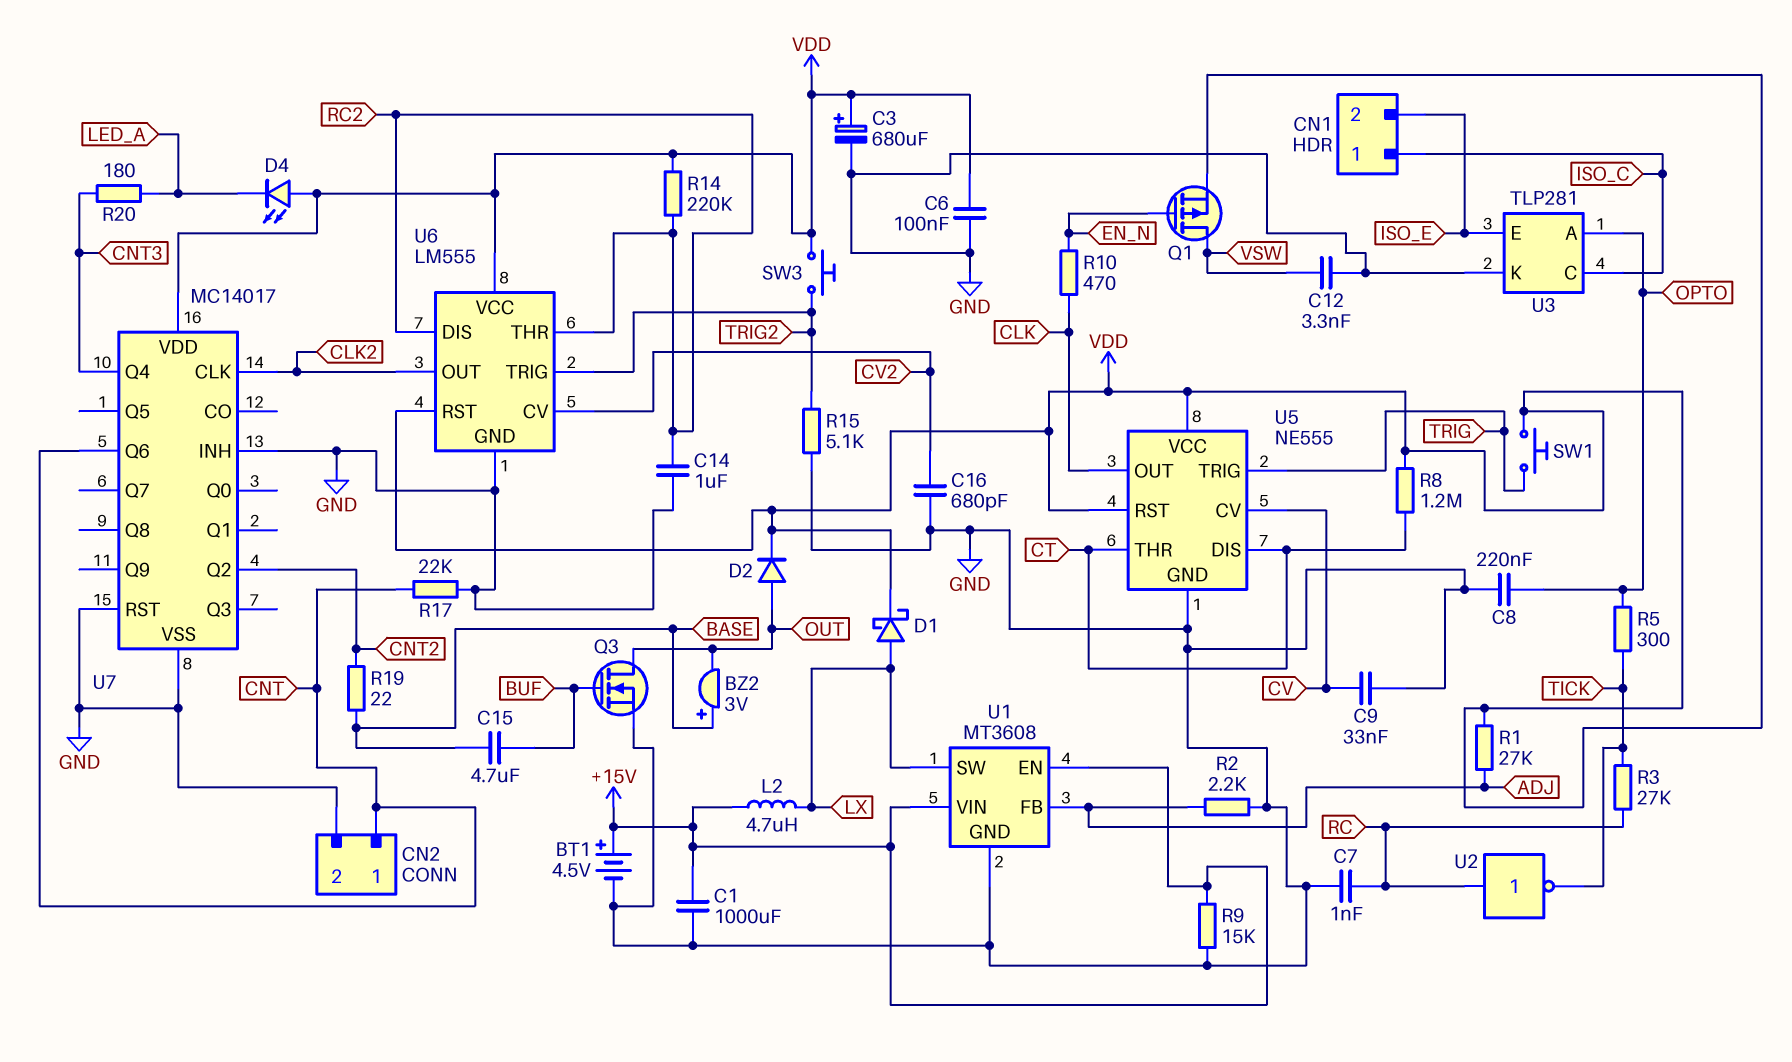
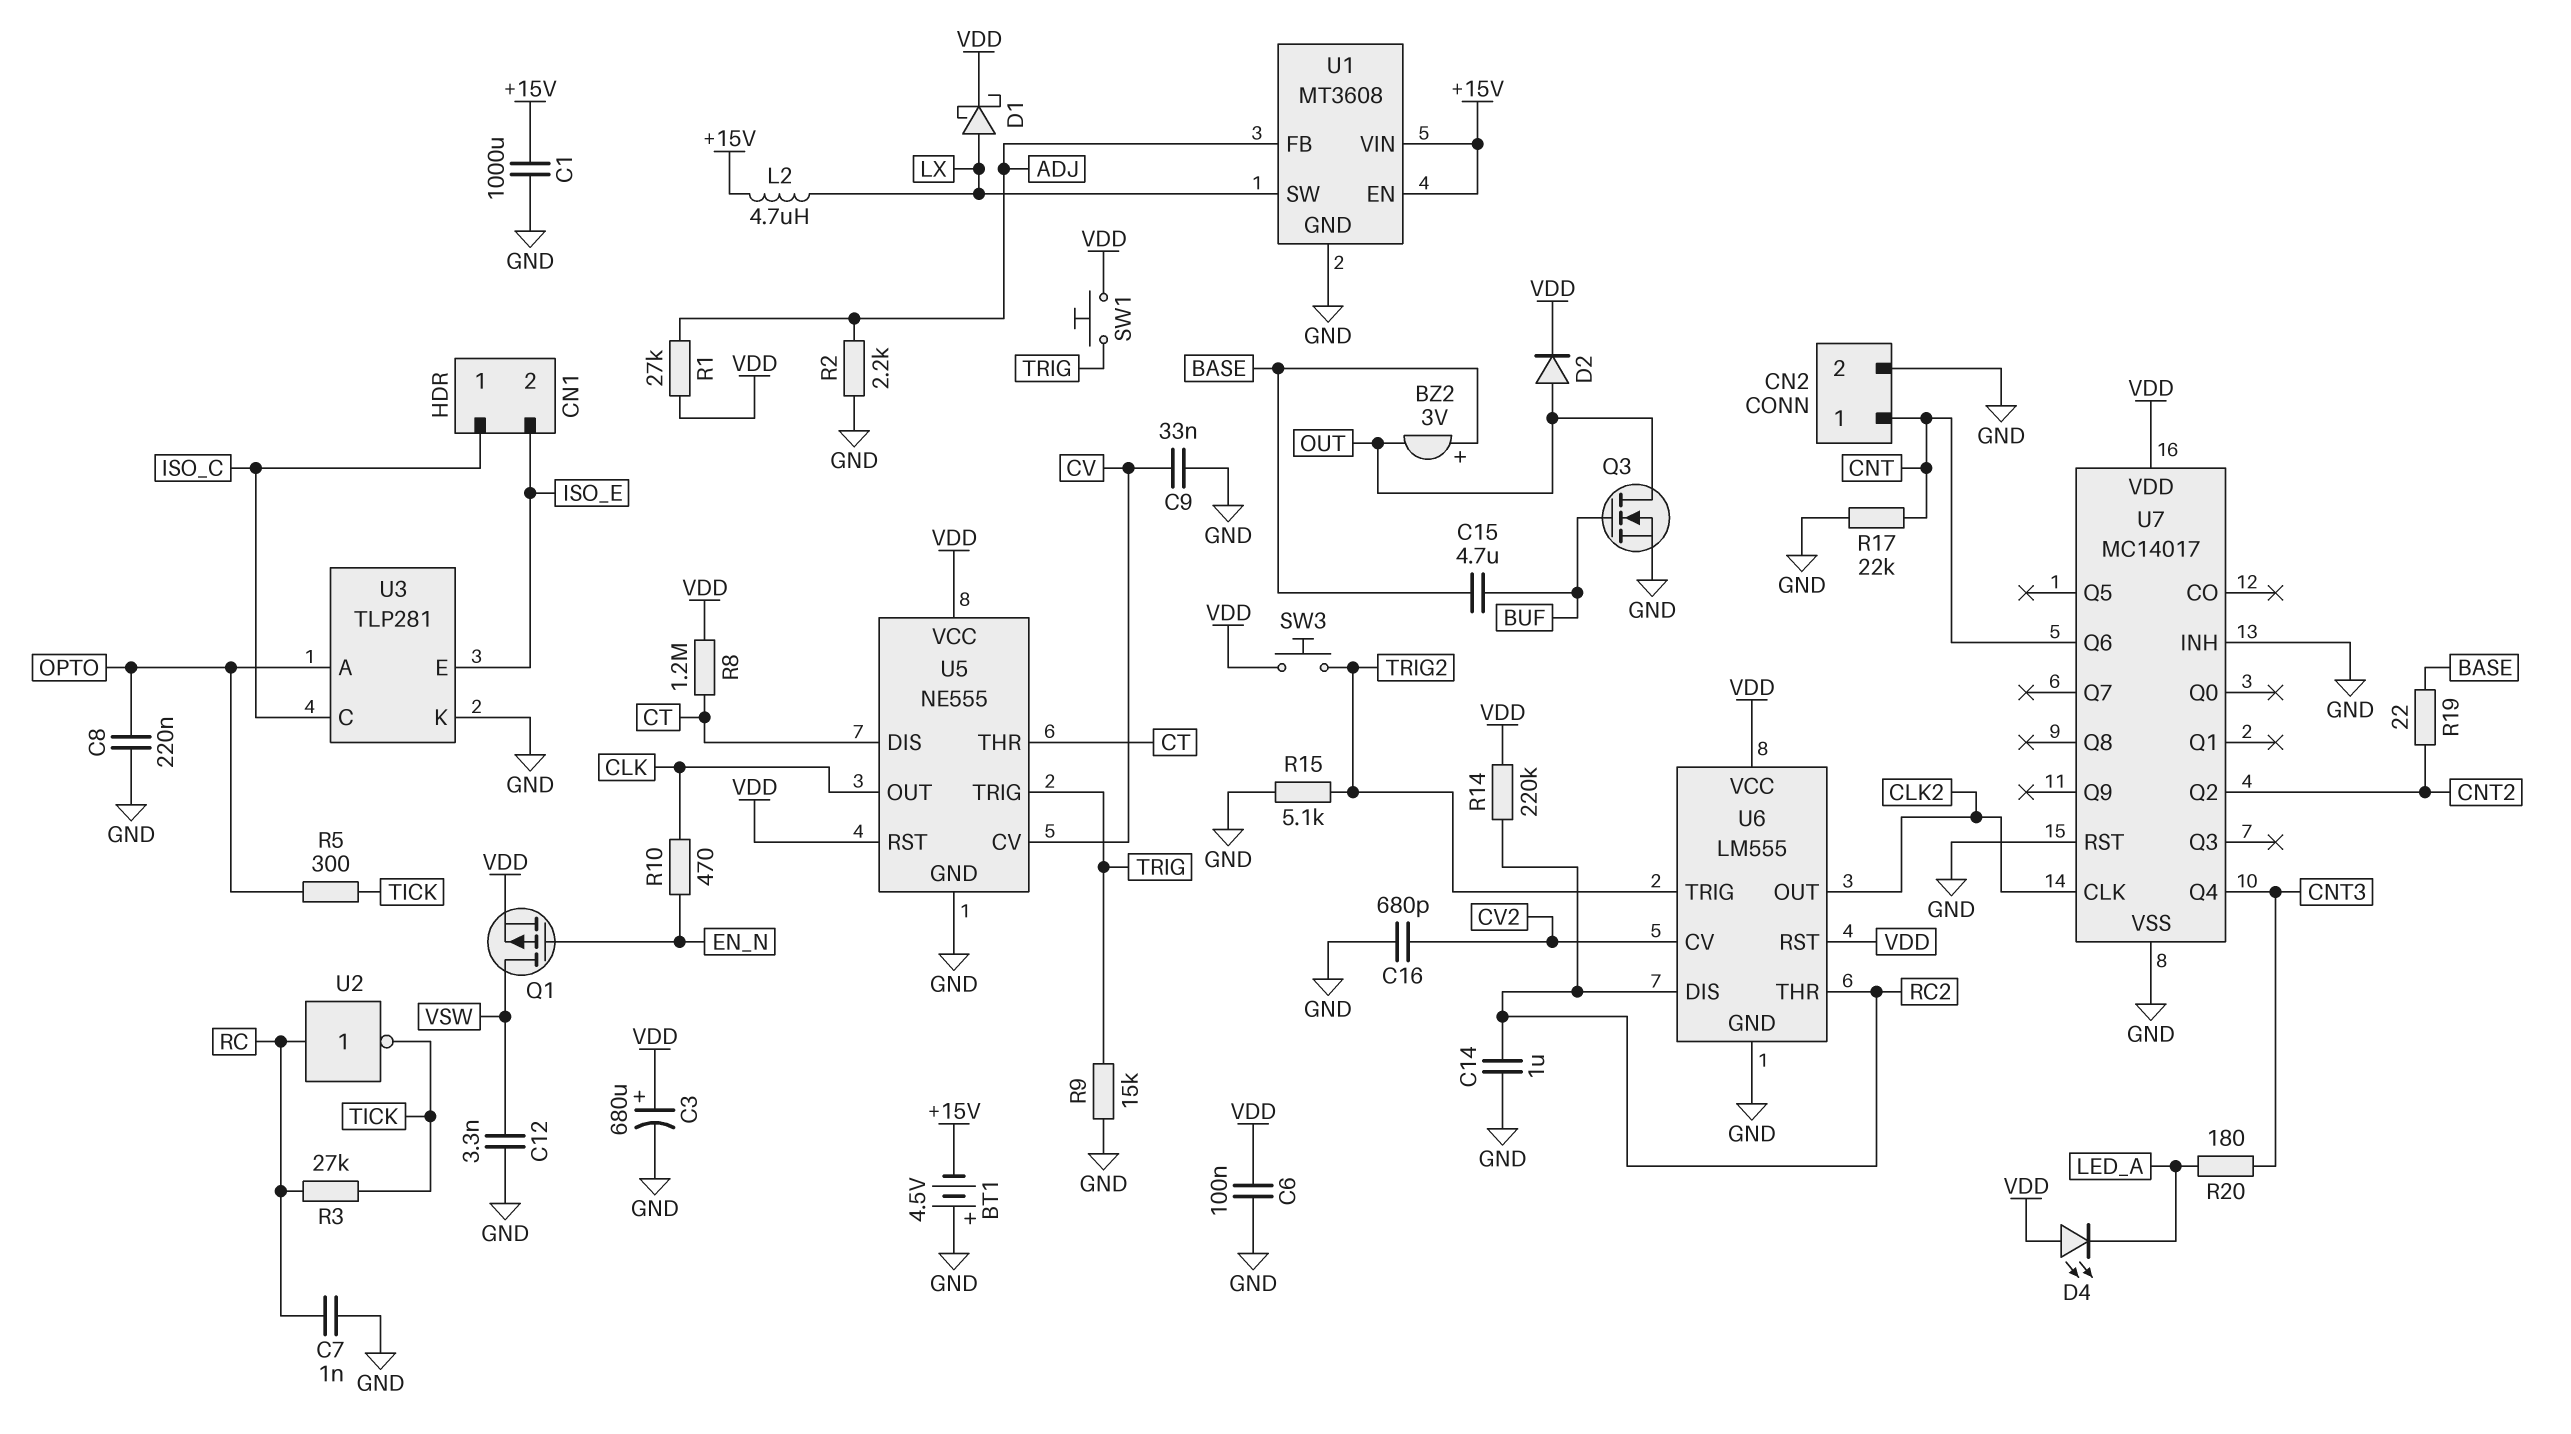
BT1: 4.5V (plus +15V, minus GND) -> 4.5V (plus GND, minus +15V)
R9: 15k (+15V, GND) -> 15k (GND, TRIG)

